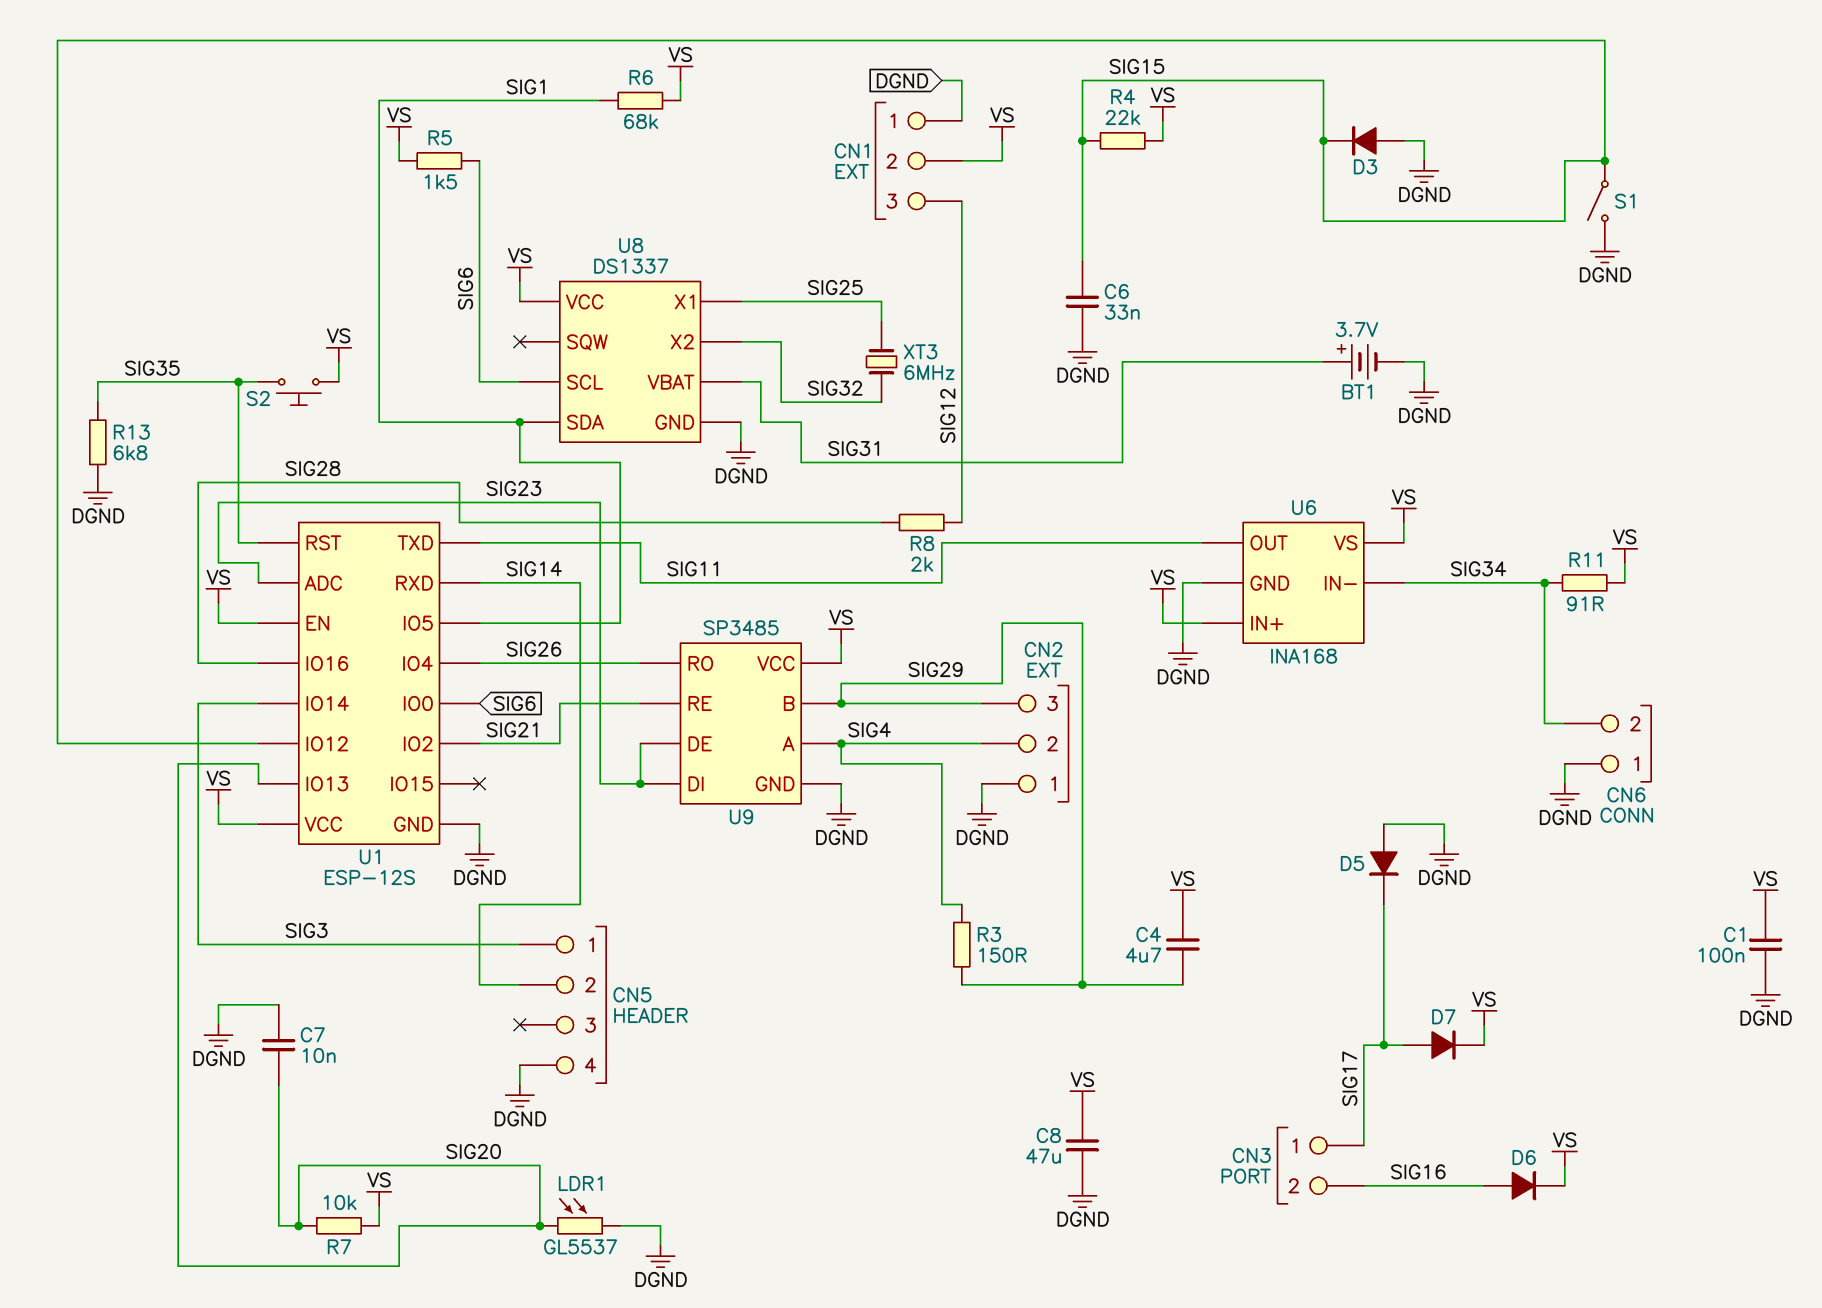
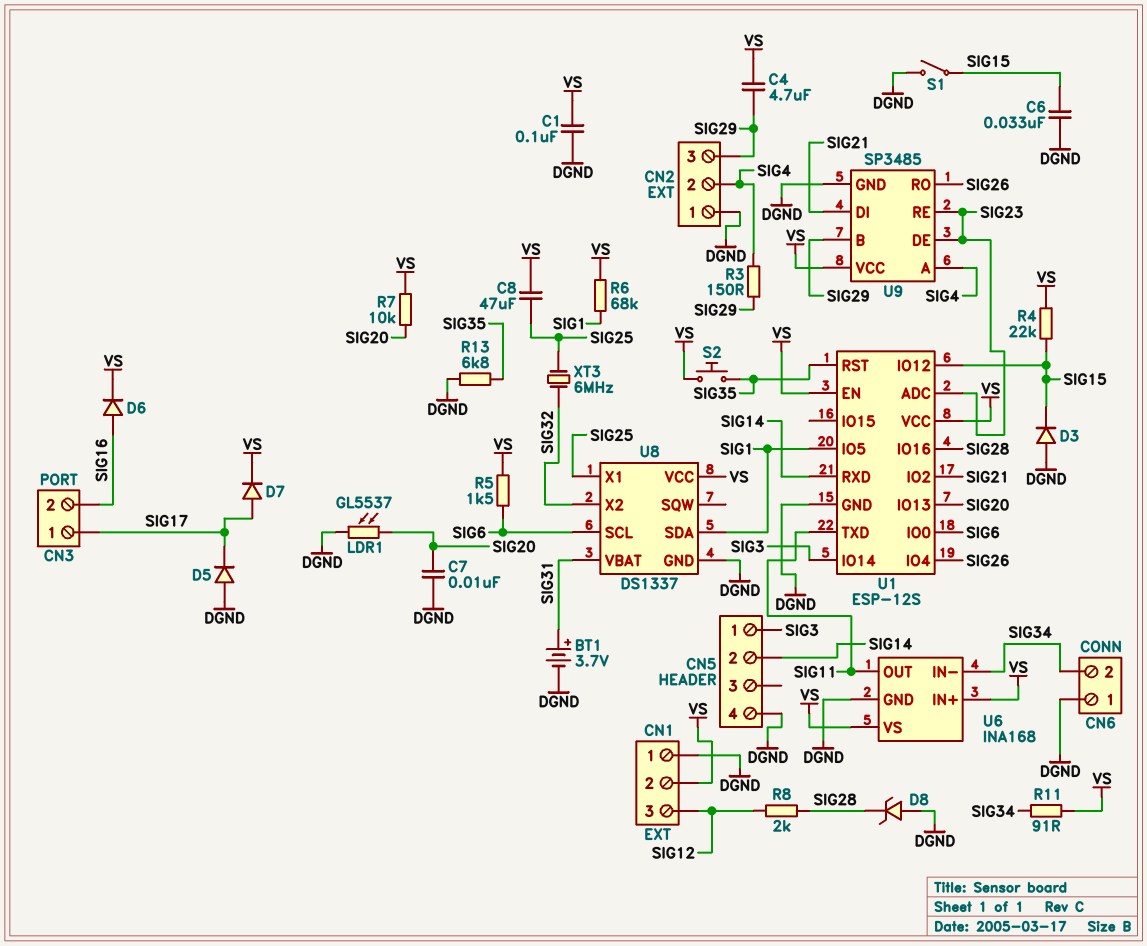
C8: 47uF (DGND, VS) -> 47uF (SIG25, VS)
D8: none -> zener (A DGND, K SIG28)
U9 pin DI: SIG23 -> SIG21
U9 pin RE: SIG21 -> SIG23

